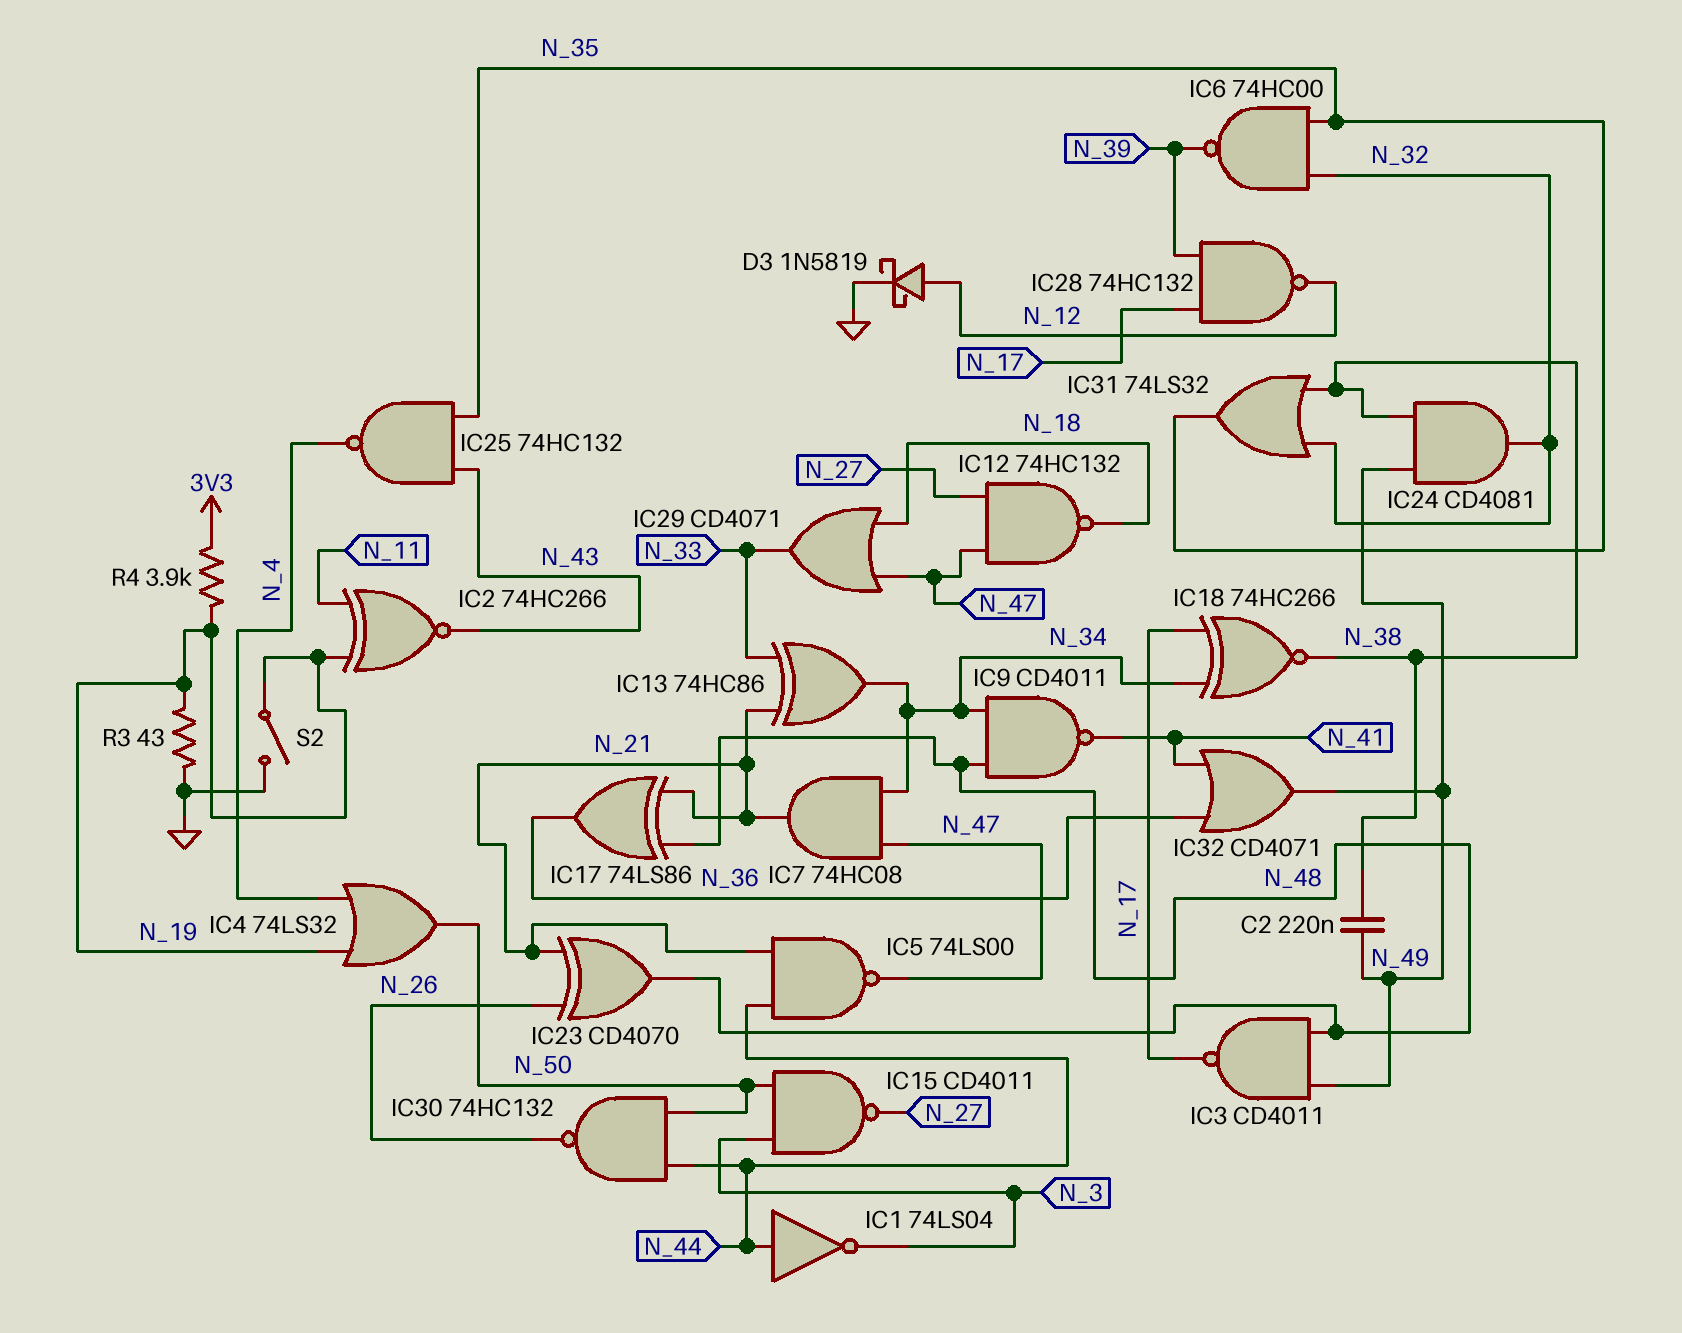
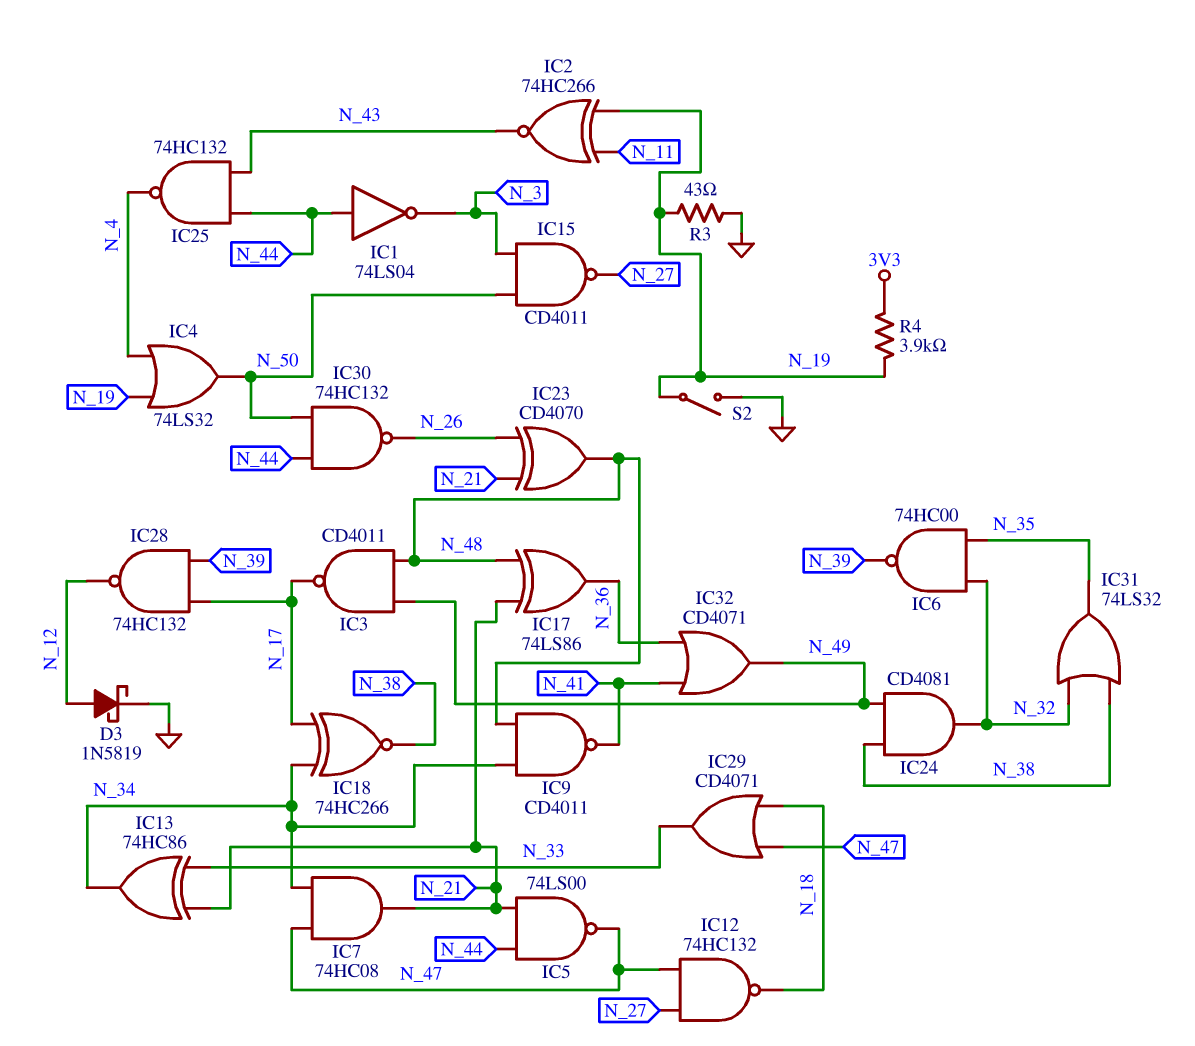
C2: 220nF (N_38, N_49) -> none
IC25: NAND 74HC132 (in N_35, in N_43, out N_4) -> NAND 74HC132 (in N_43, in N_44, out N_4)

